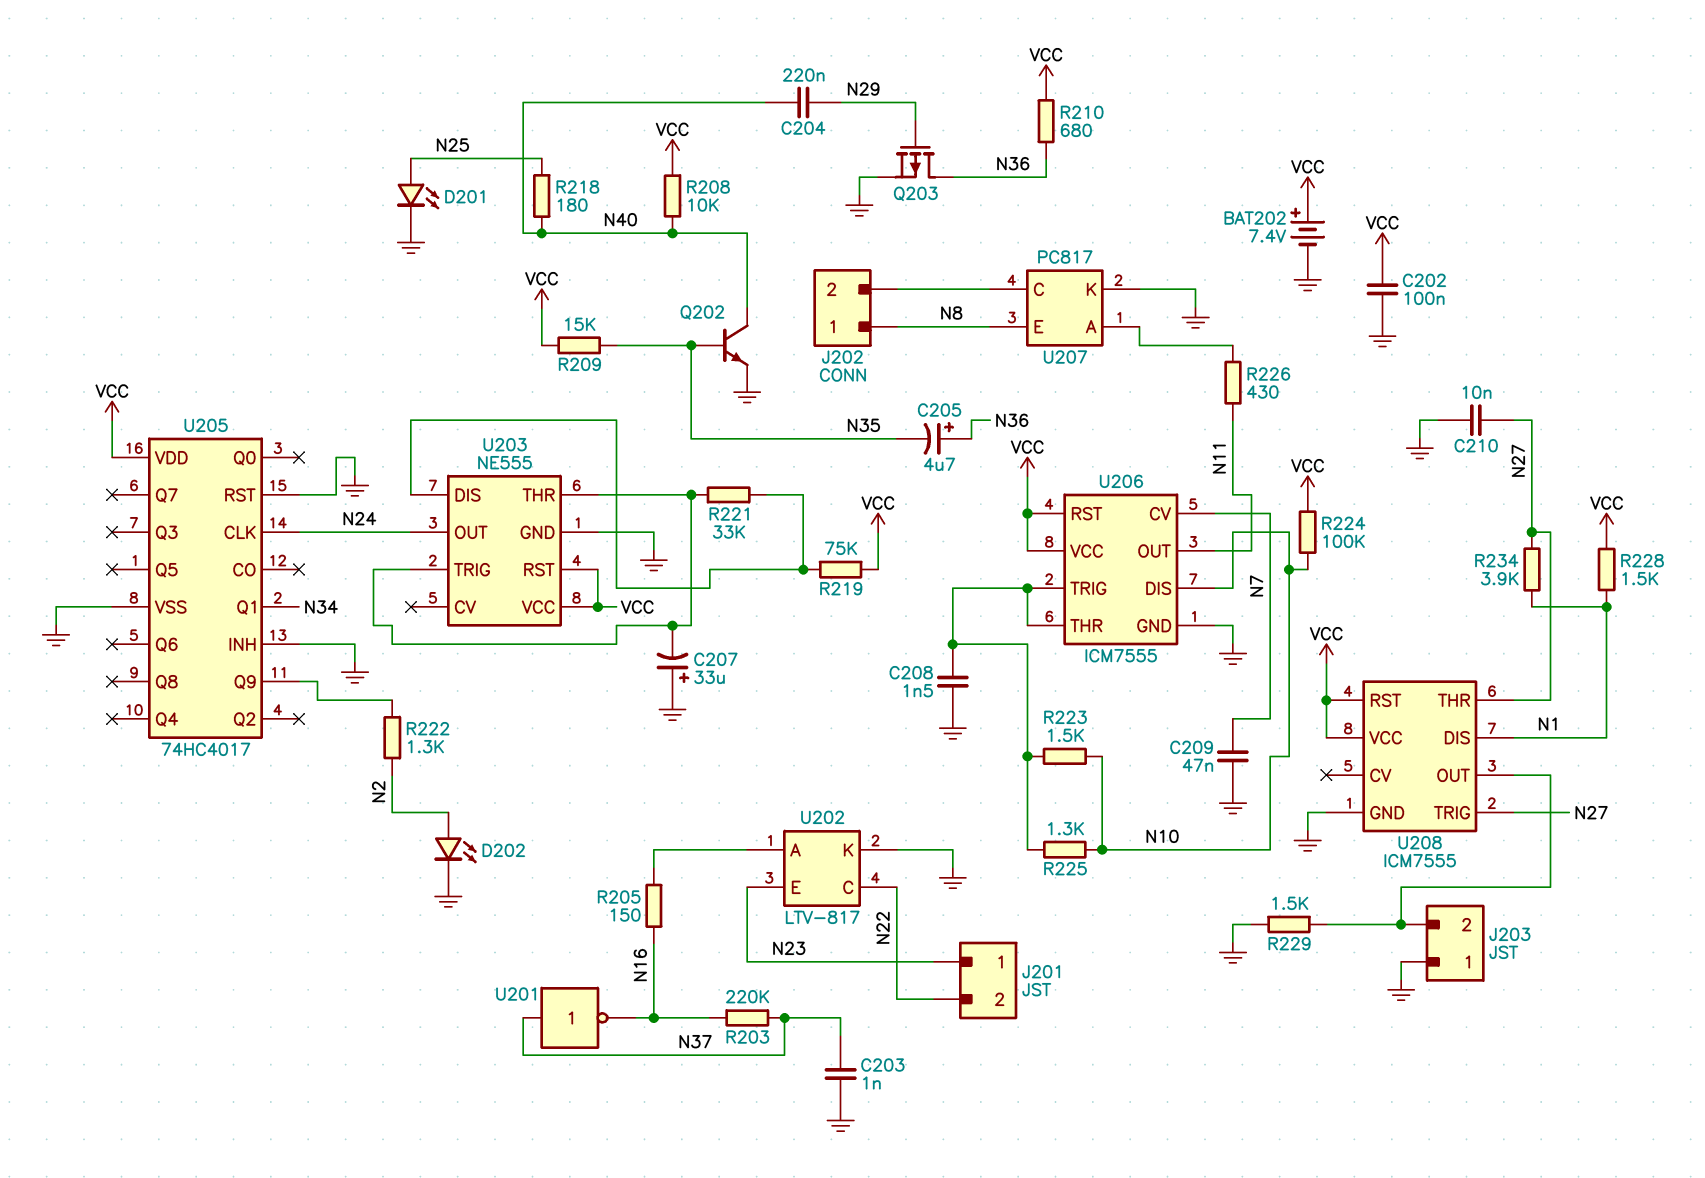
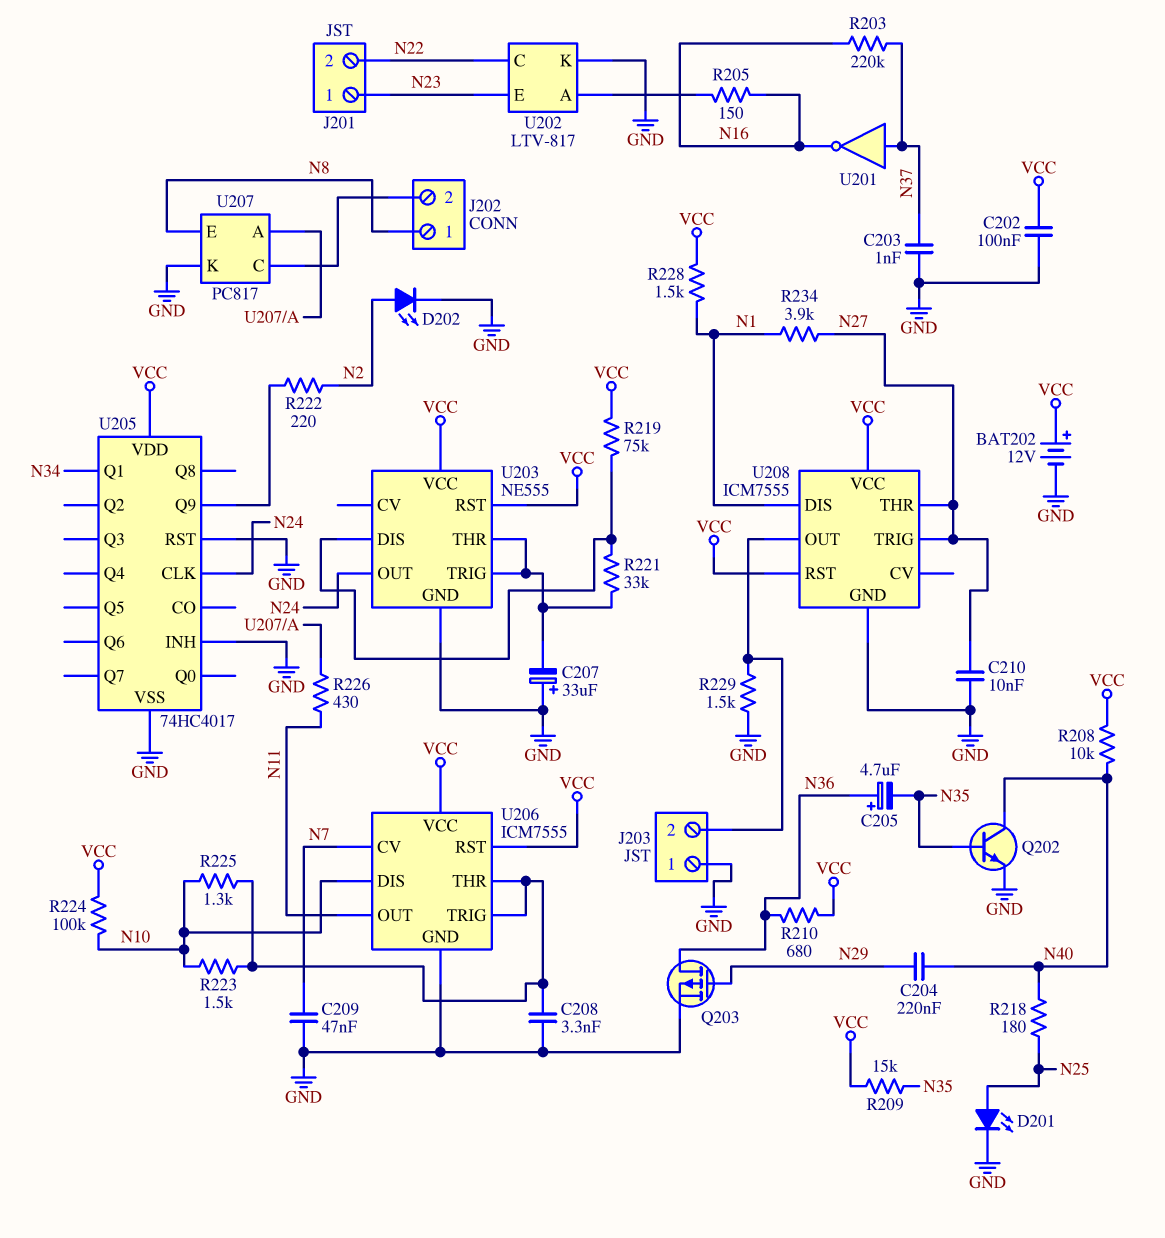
BAT202: 7.4V (plus VCC, minus GND) -> 12V (plus VCC, minus GND)
C208: 1.5nF (GND, U206/THR) -> 3.3nF (GND, U206/THR)
R222: 1.3k (N2, U205/Q9) -> 220 (N2, U205/Q9)

